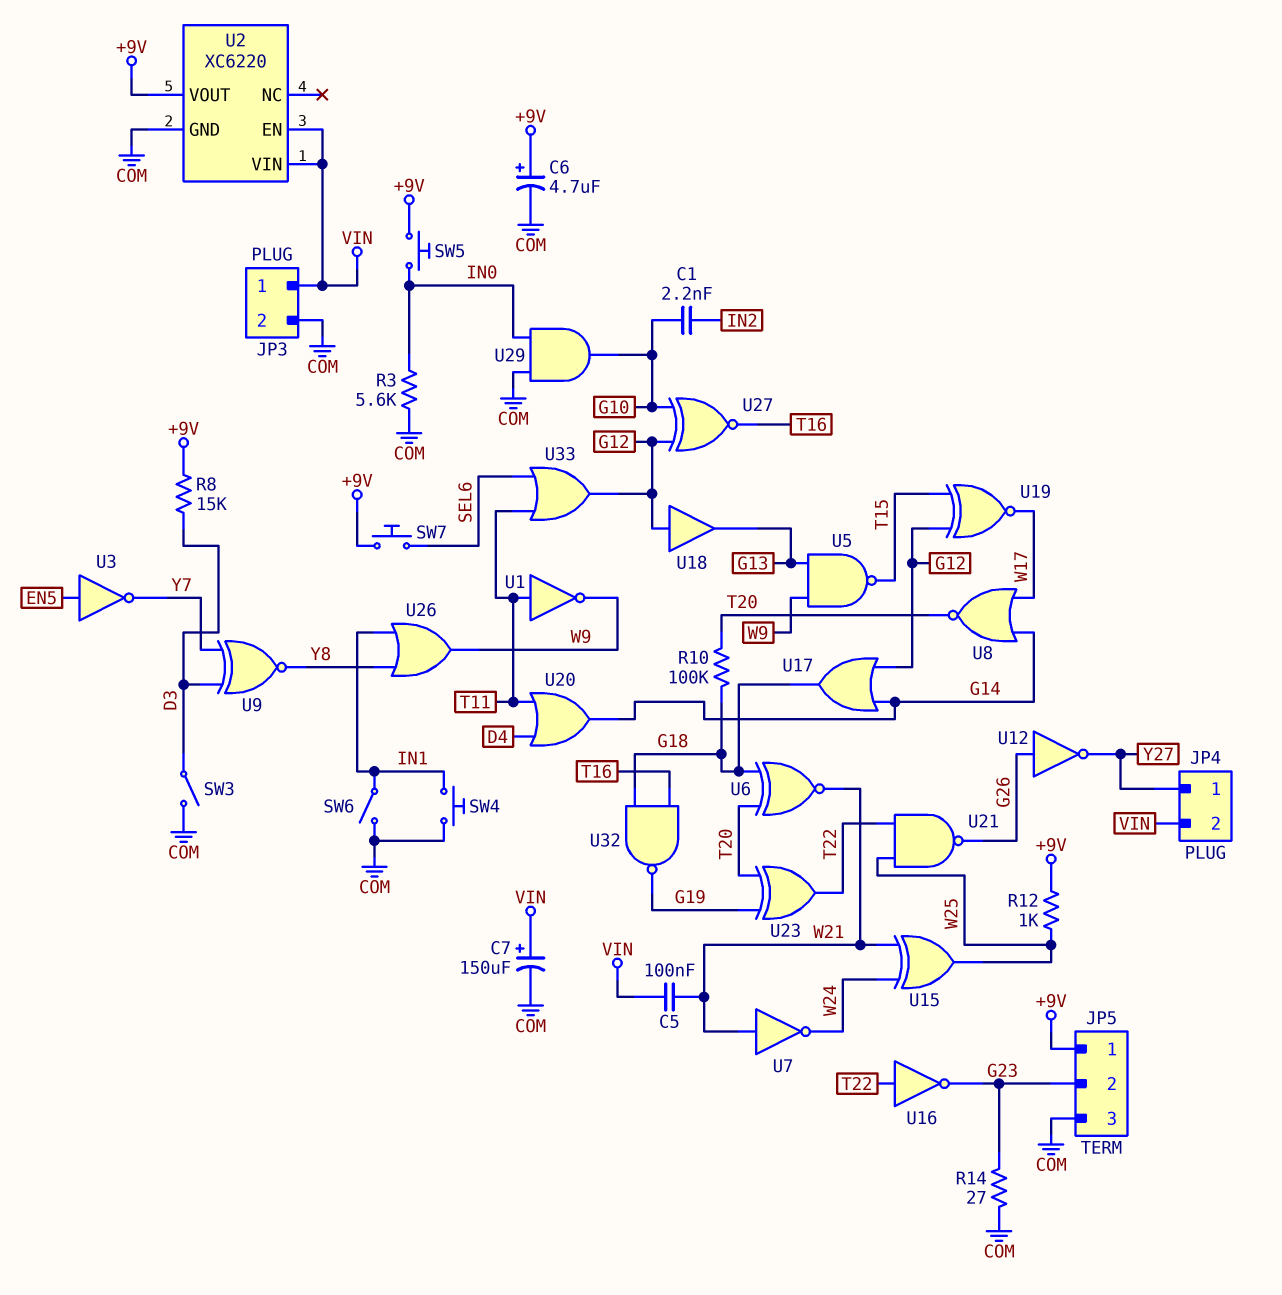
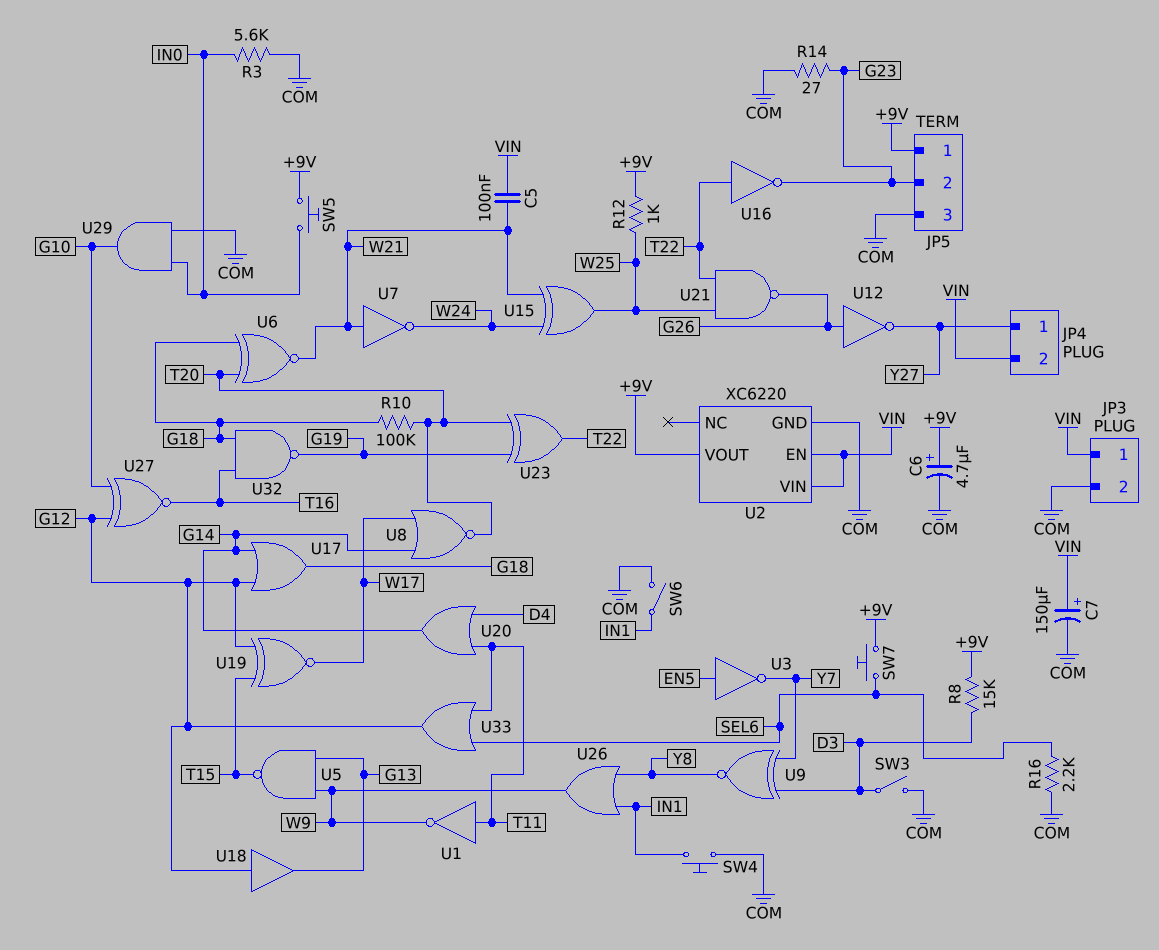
C1: 2.2nF (G10, IN2) -> none
R16: none -> 2.2k (COM, SEL6)

